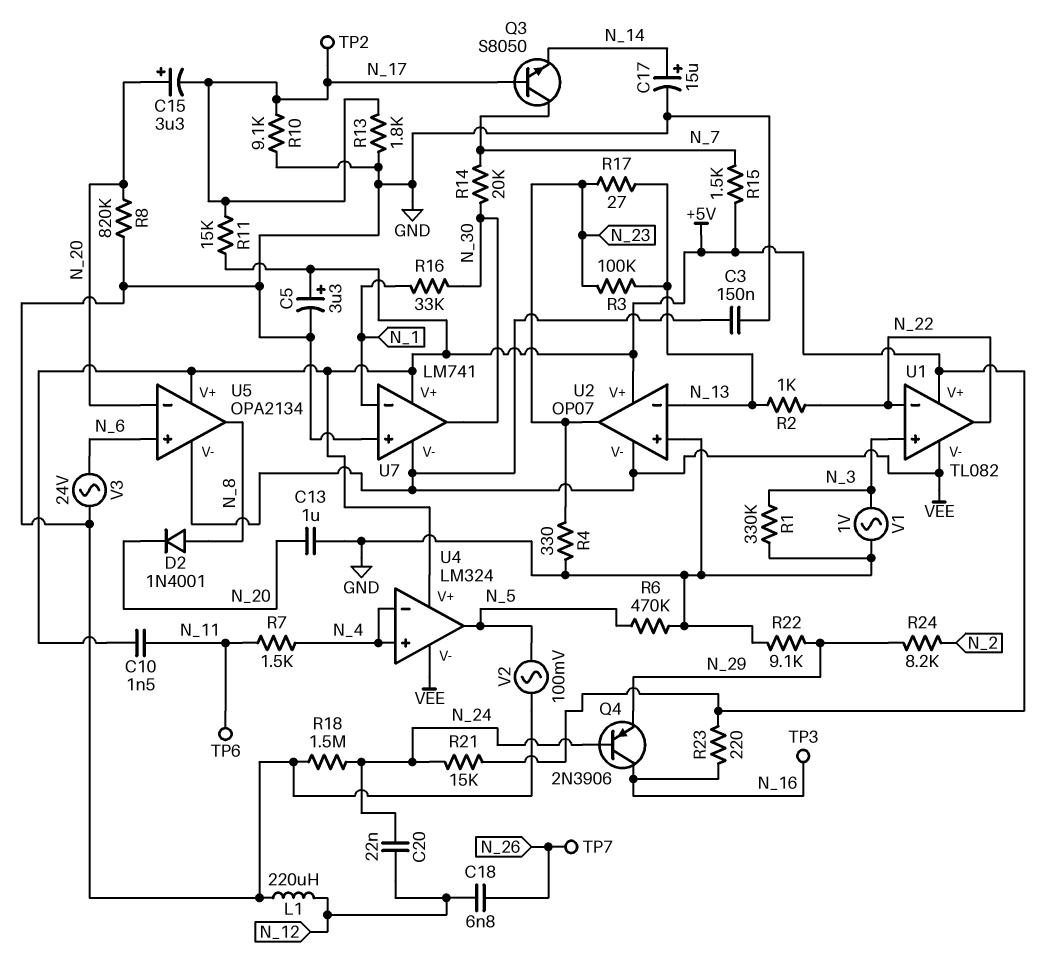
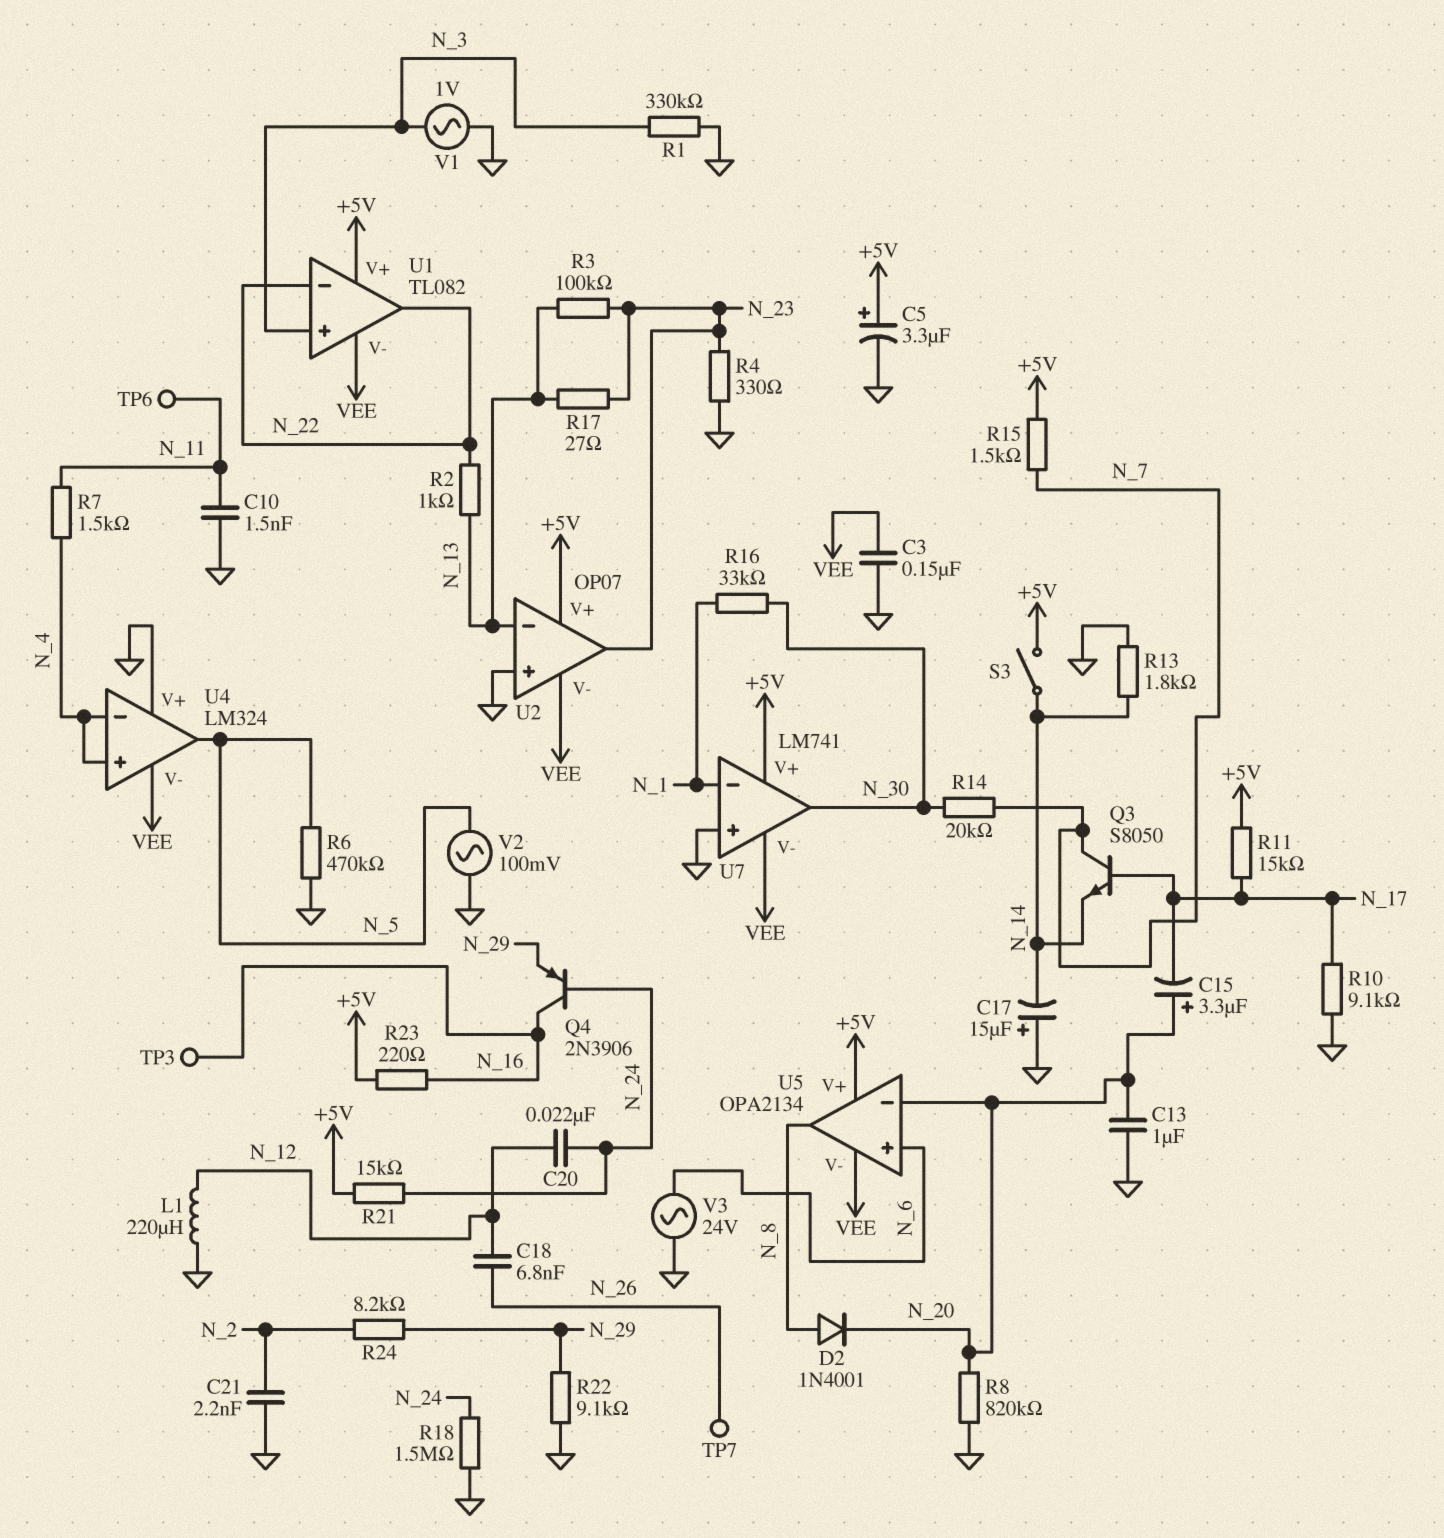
C10: 1.5nF (+5V, N_11) -> 1.5nF (GND, N_11)
C17: 15uF (plus N_14, minus GND) -> 15uF (plus GND, minus N_14)
C21: none -> 2.2nF (GND, N_2)
R13: 1.8k (GND, N_17) -> 1.8k (GND, N_14)
S3: none -> switch (+5V, N_14)
TP2: test point (N_17) -> none
U4 pin V+: +5V -> GND

